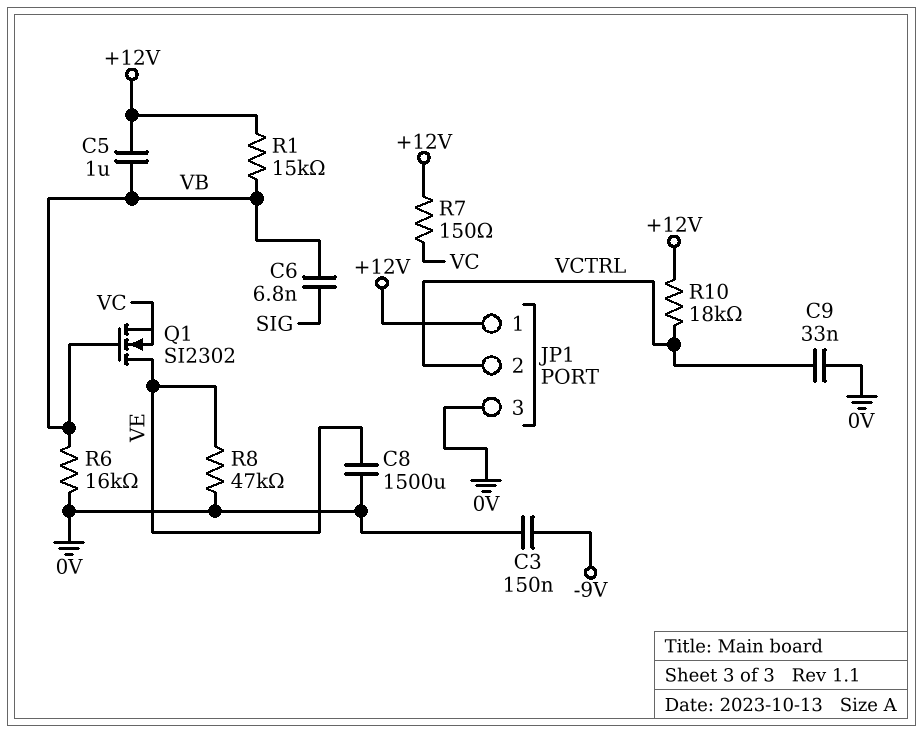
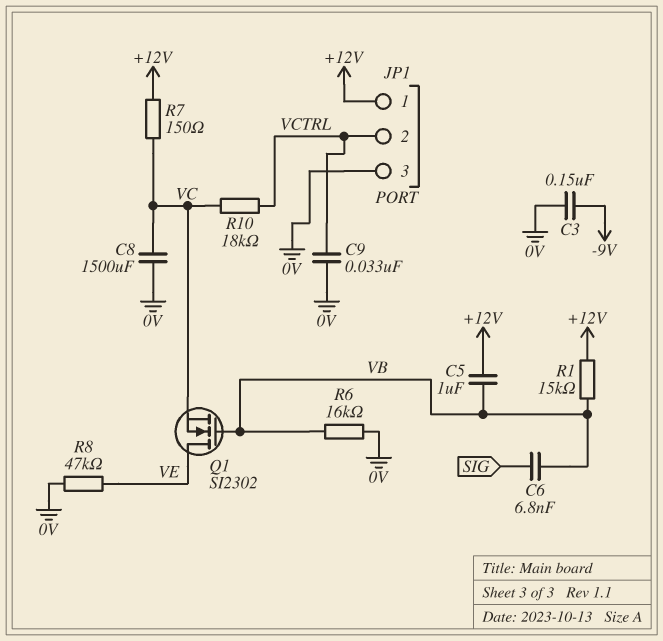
C8: 1500uF (0V, VE) -> 1500uF (0V, VC)
R10: 18k (+12V, VCTRL) -> 18k (VC, VCTRL)

